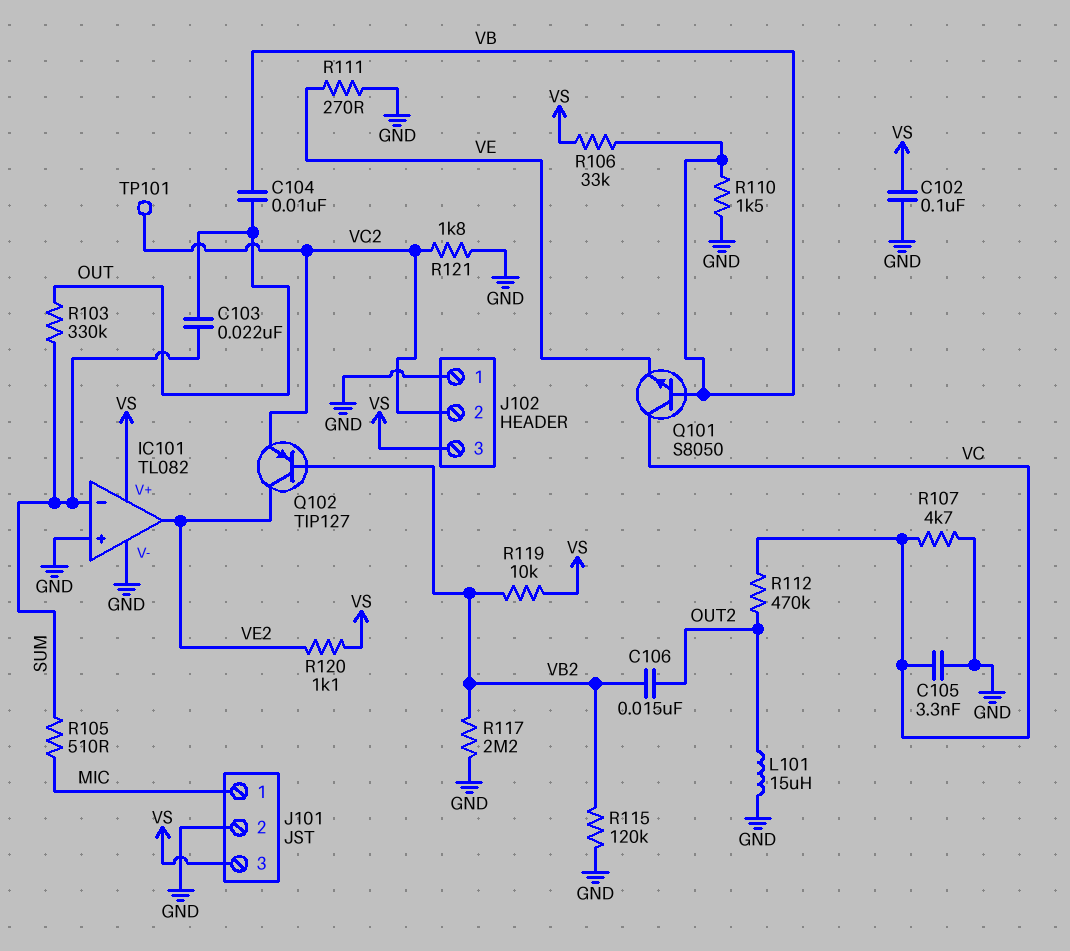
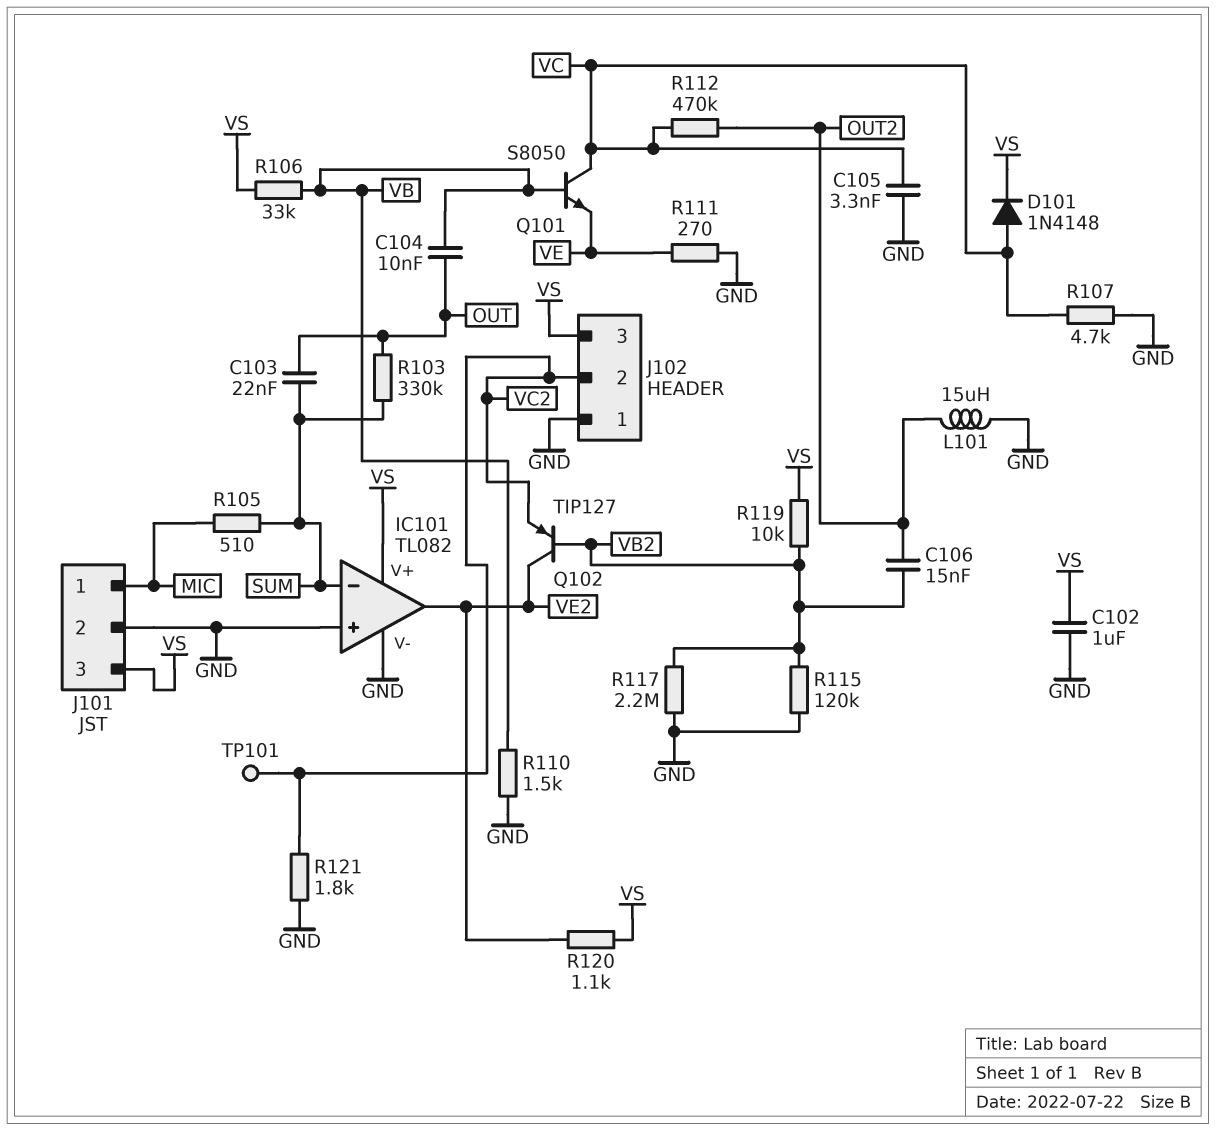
C102: 100nF (GND, VS) -> 1uF (GND, VS)
D101: none -> diode 1N4148 (A VC, K VS)

